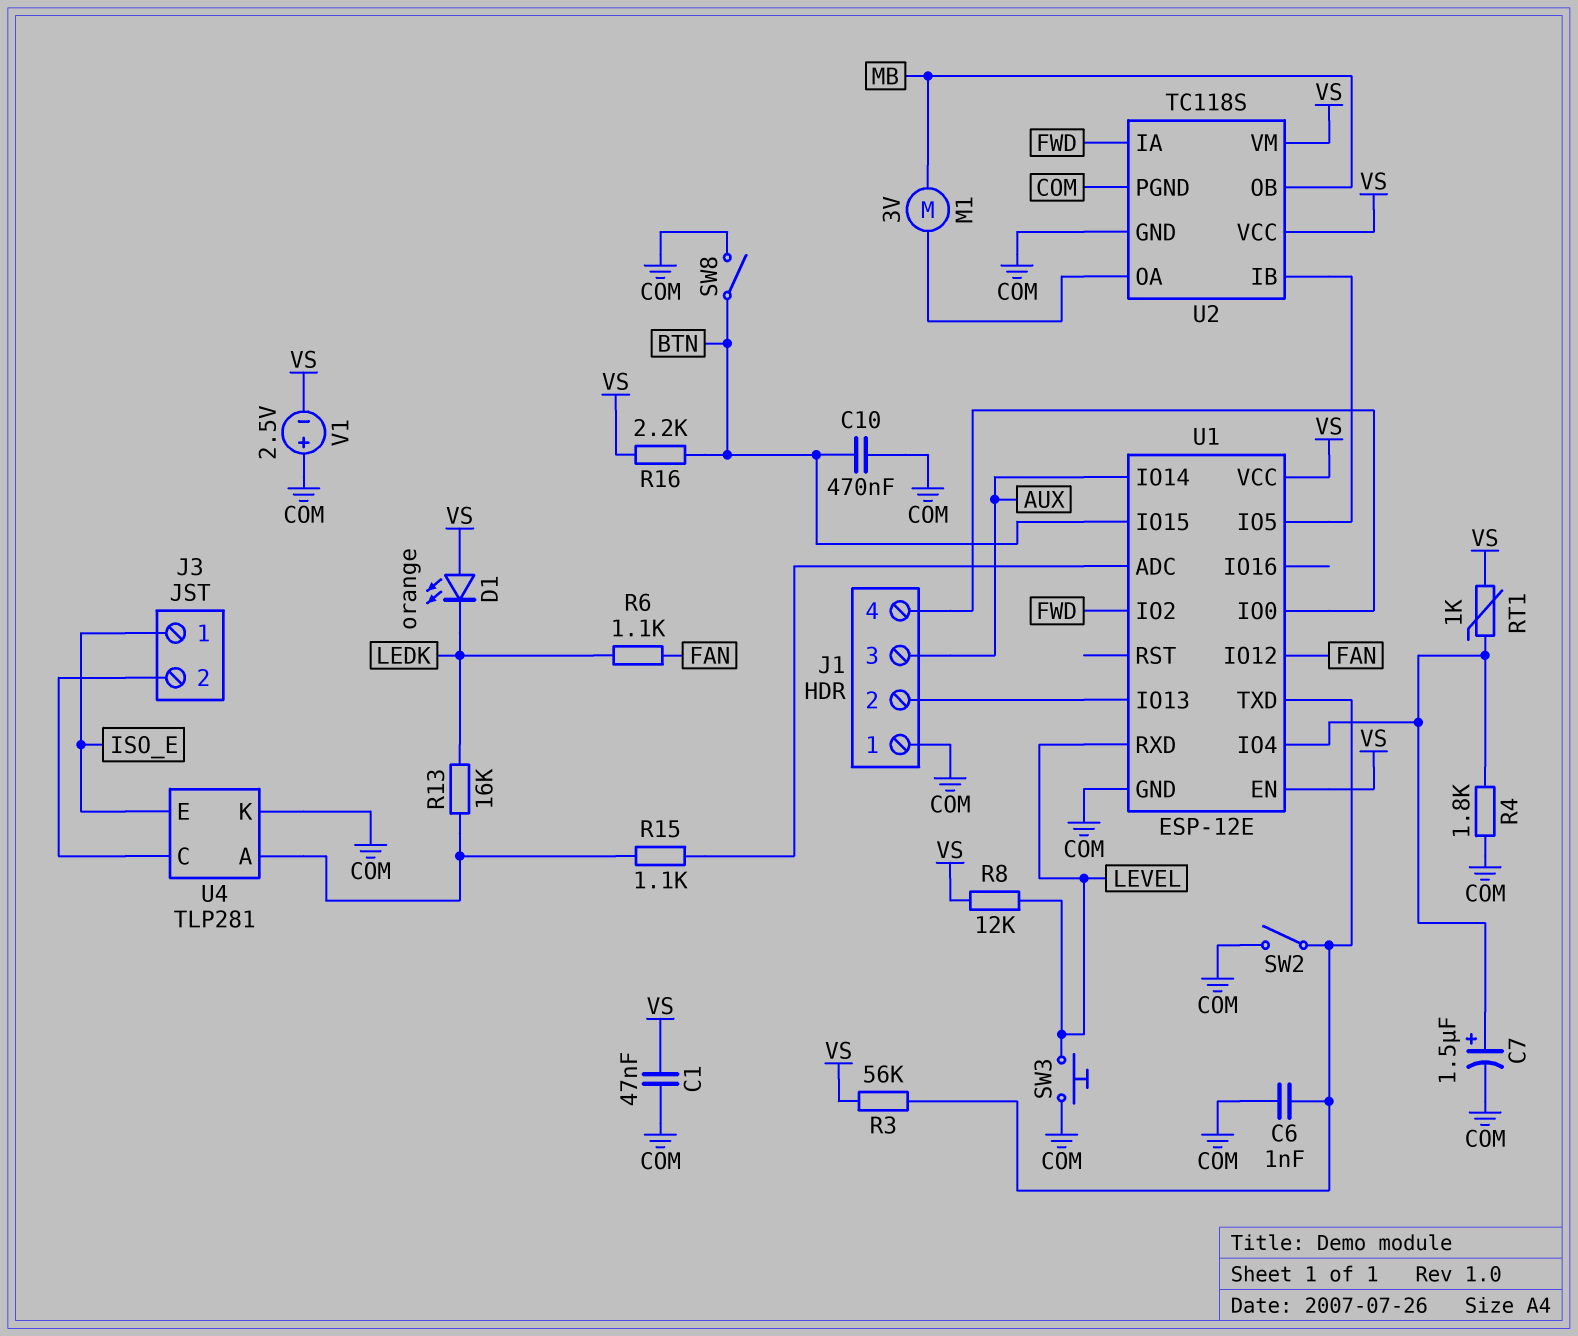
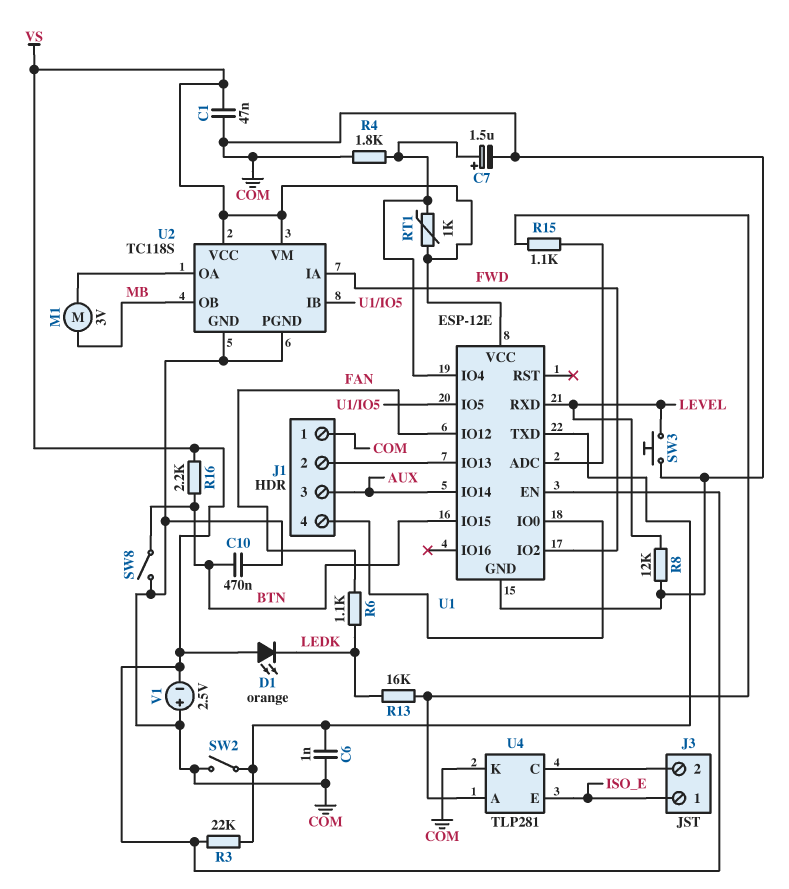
R3: 56k (U1/TXD, VS) -> 22k (U1/TXD, VS)
R8: 12k (LEVEL, VS) -> 12k (COM, LEVEL)

